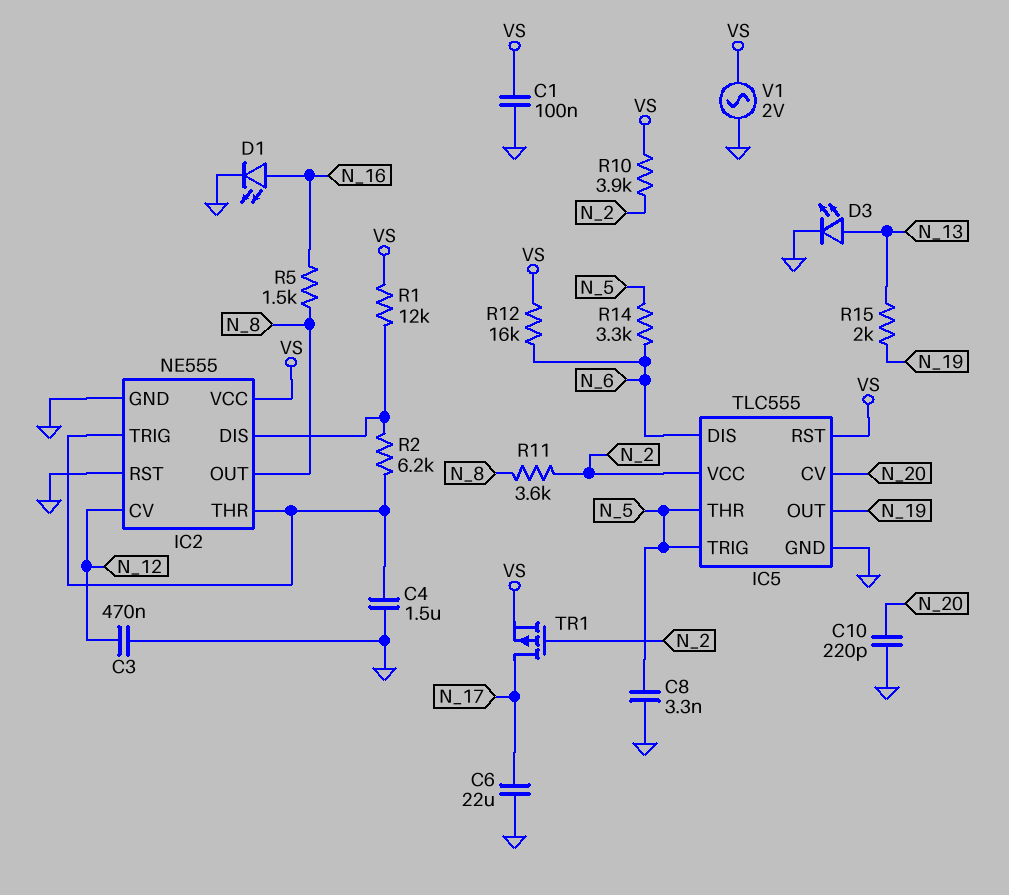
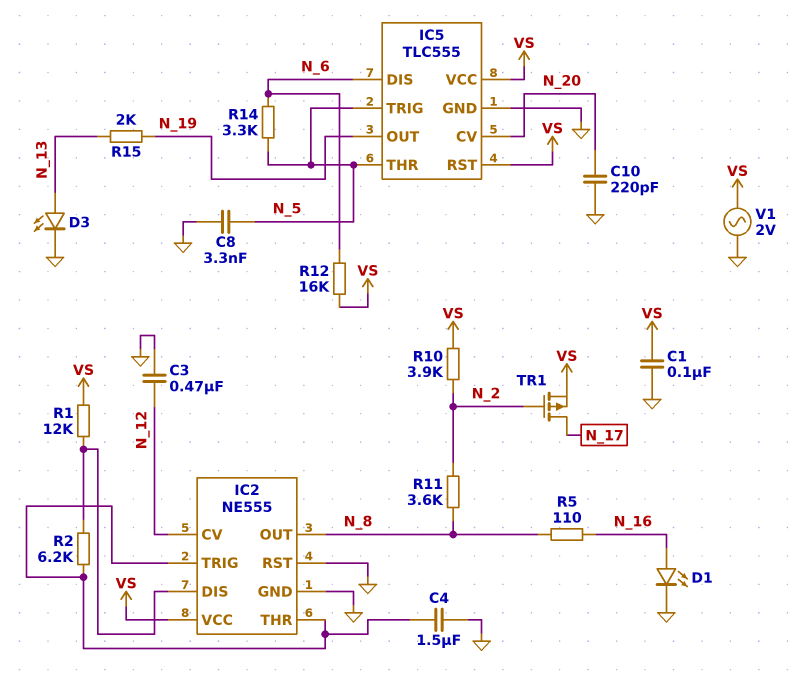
C6: 22uF (GND, N_17) -> none
IC5 pin VCC: N_2 -> VS
R5: 1.5k (N_8, N_16) -> 110 (N_8, N_16)

